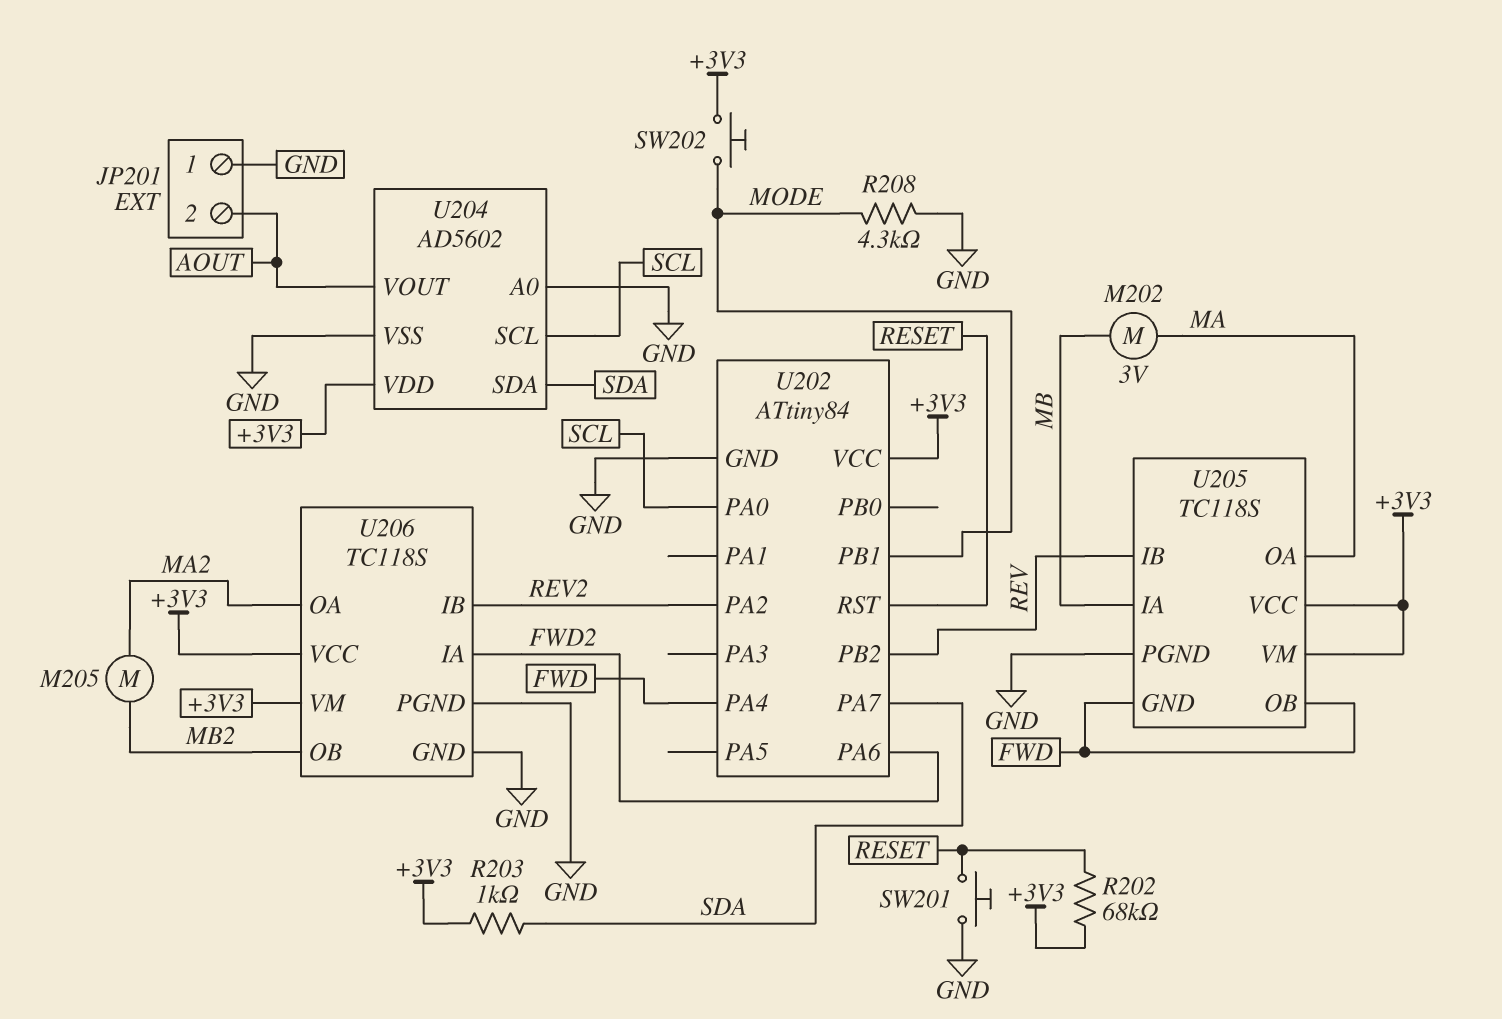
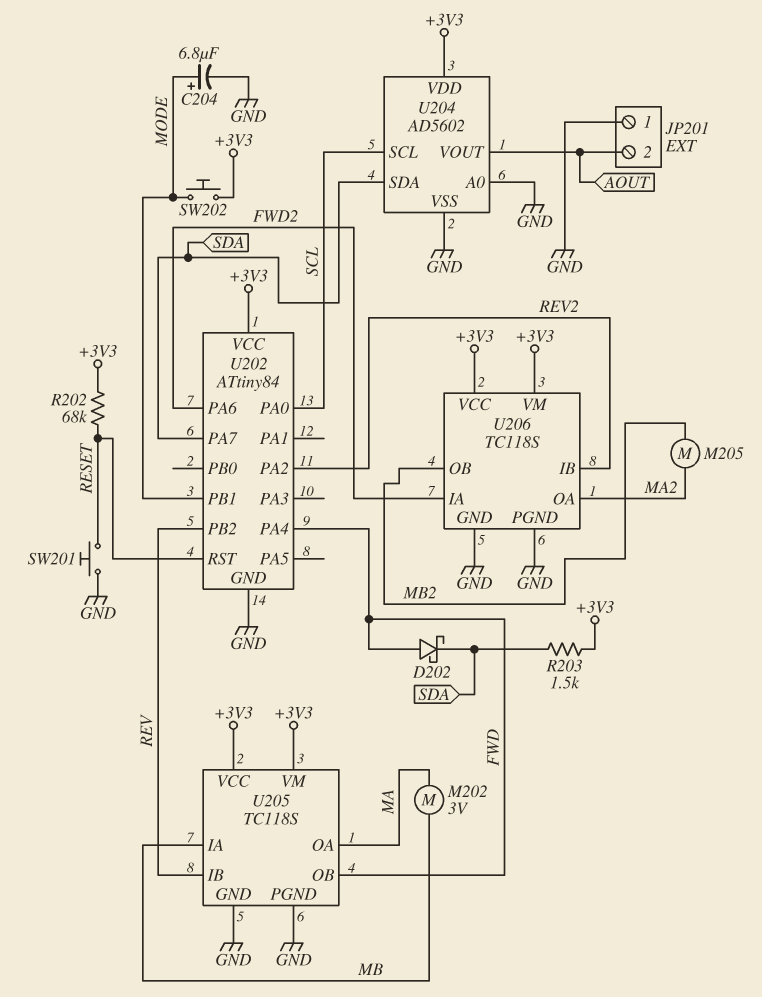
C204: none -> 6.8uF (plus MODE, minus GND)
D202: none -> schottky (A FWD, K SDA)
R203: 1k (+3V3, SDA) -> 1.5k (+3V3, SDA)
R208: 4.3k (GND, MODE) -> none
U205 pin GND: FWD -> GND

